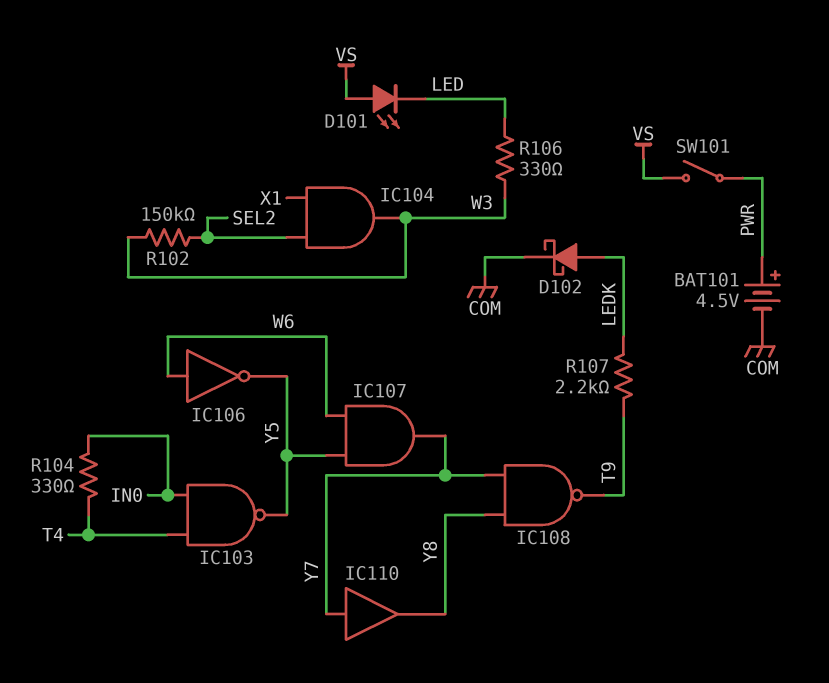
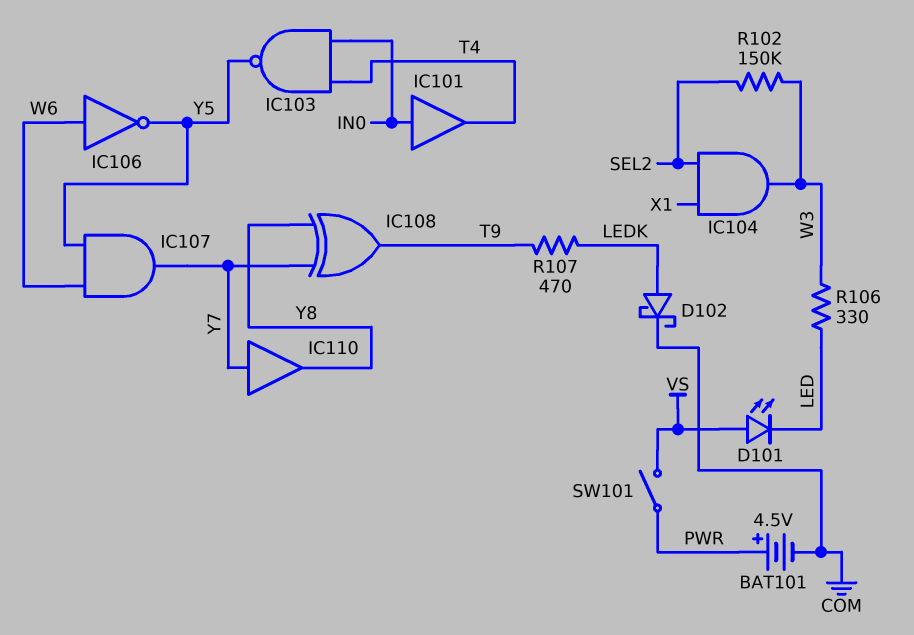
IC101: none -> buffer (in IN0, out T4)
IC108: NAND (in Y7, in Y8, out T9) -> XOR (in Y7, in Y8, out T9)
R104: 330 (IN0, T4) -> none
R107: 2.2k (LEDK, T9) -> 470 (LEDK, T9)

